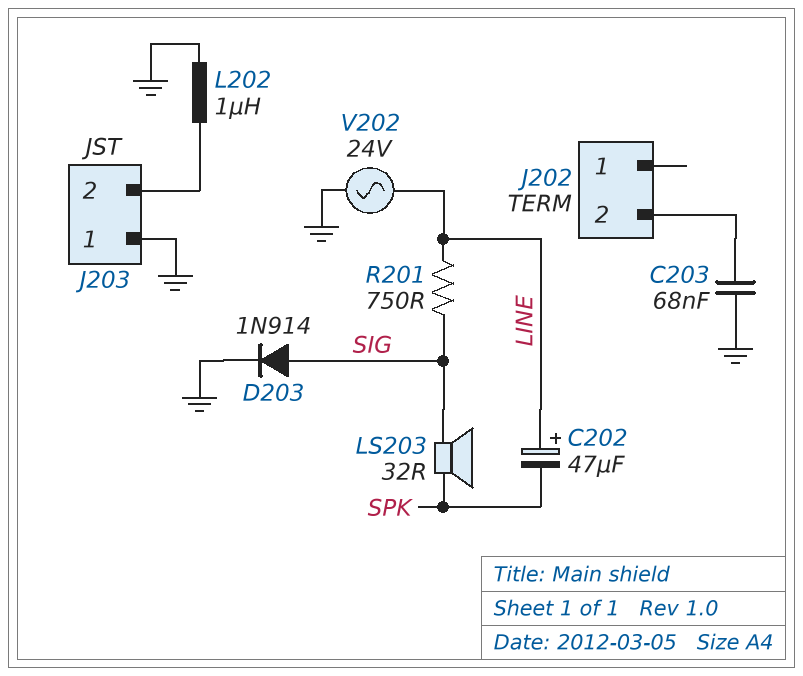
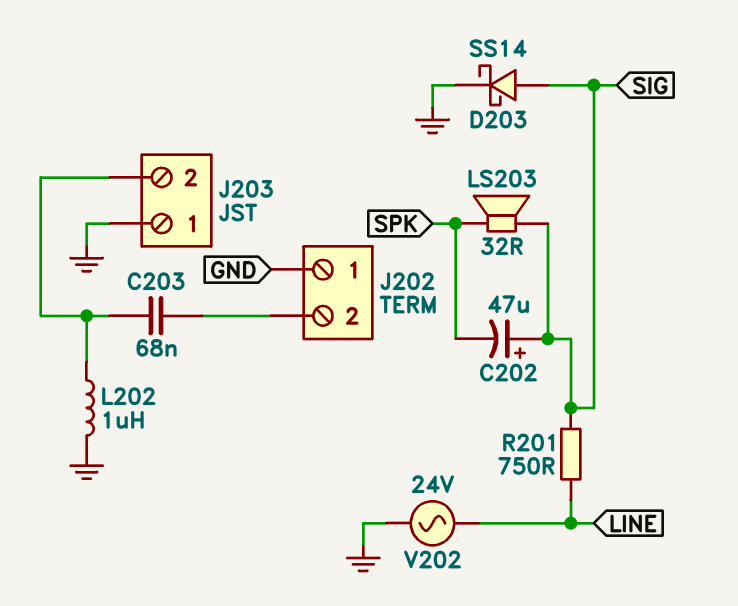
C202: 47uF (plus LINE, minus SPK) -> 47uF (plus SIG, minus SPK)
C203: 68nF (GND, J202/2) -> 68nF (J202/2, J203/2)
D203: diode 1N914 (A SIG, K GND) -> schottky SS14 (A SIG, K GND)
J202 pin 1: none -> GND

